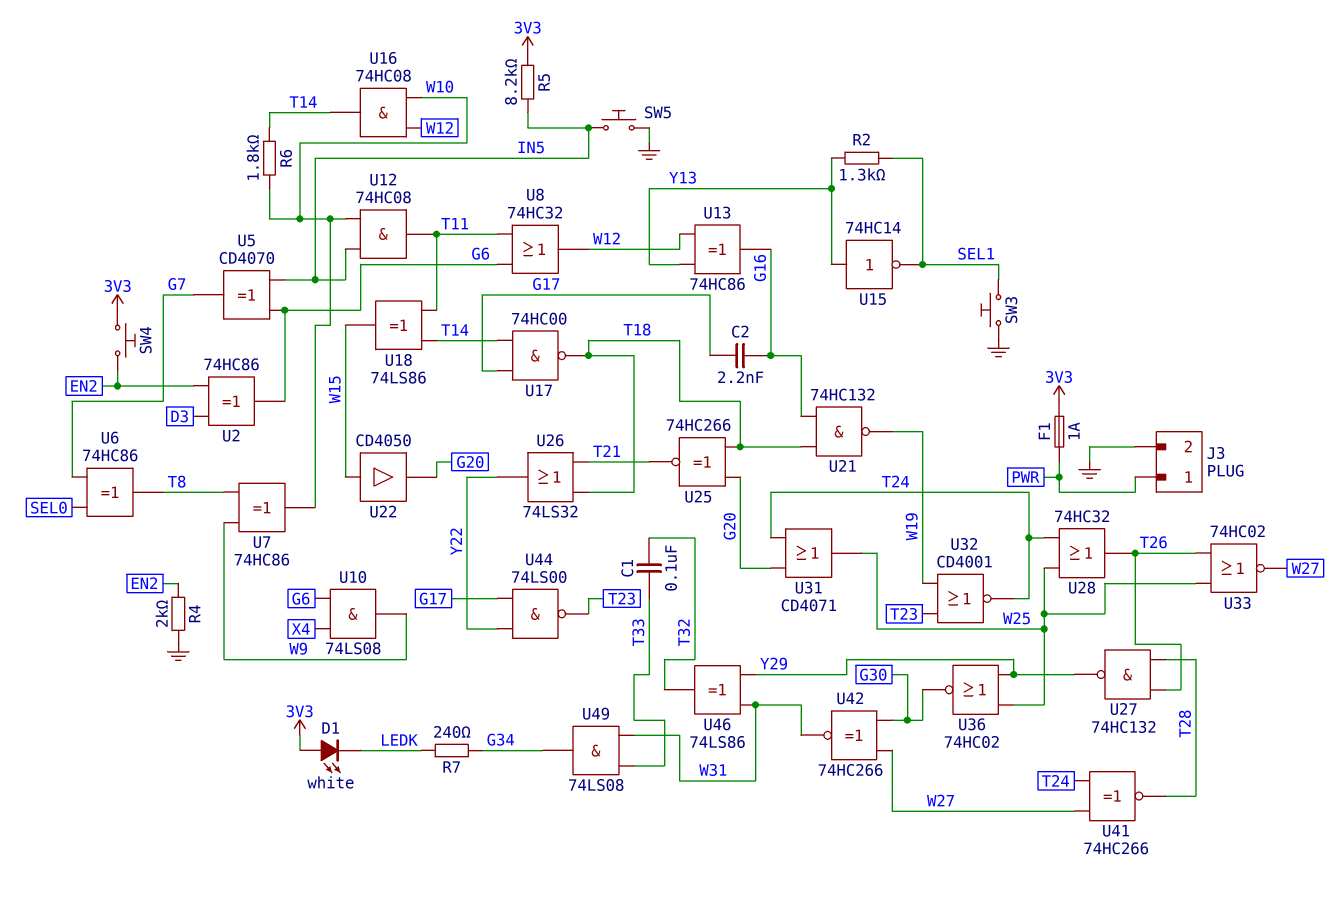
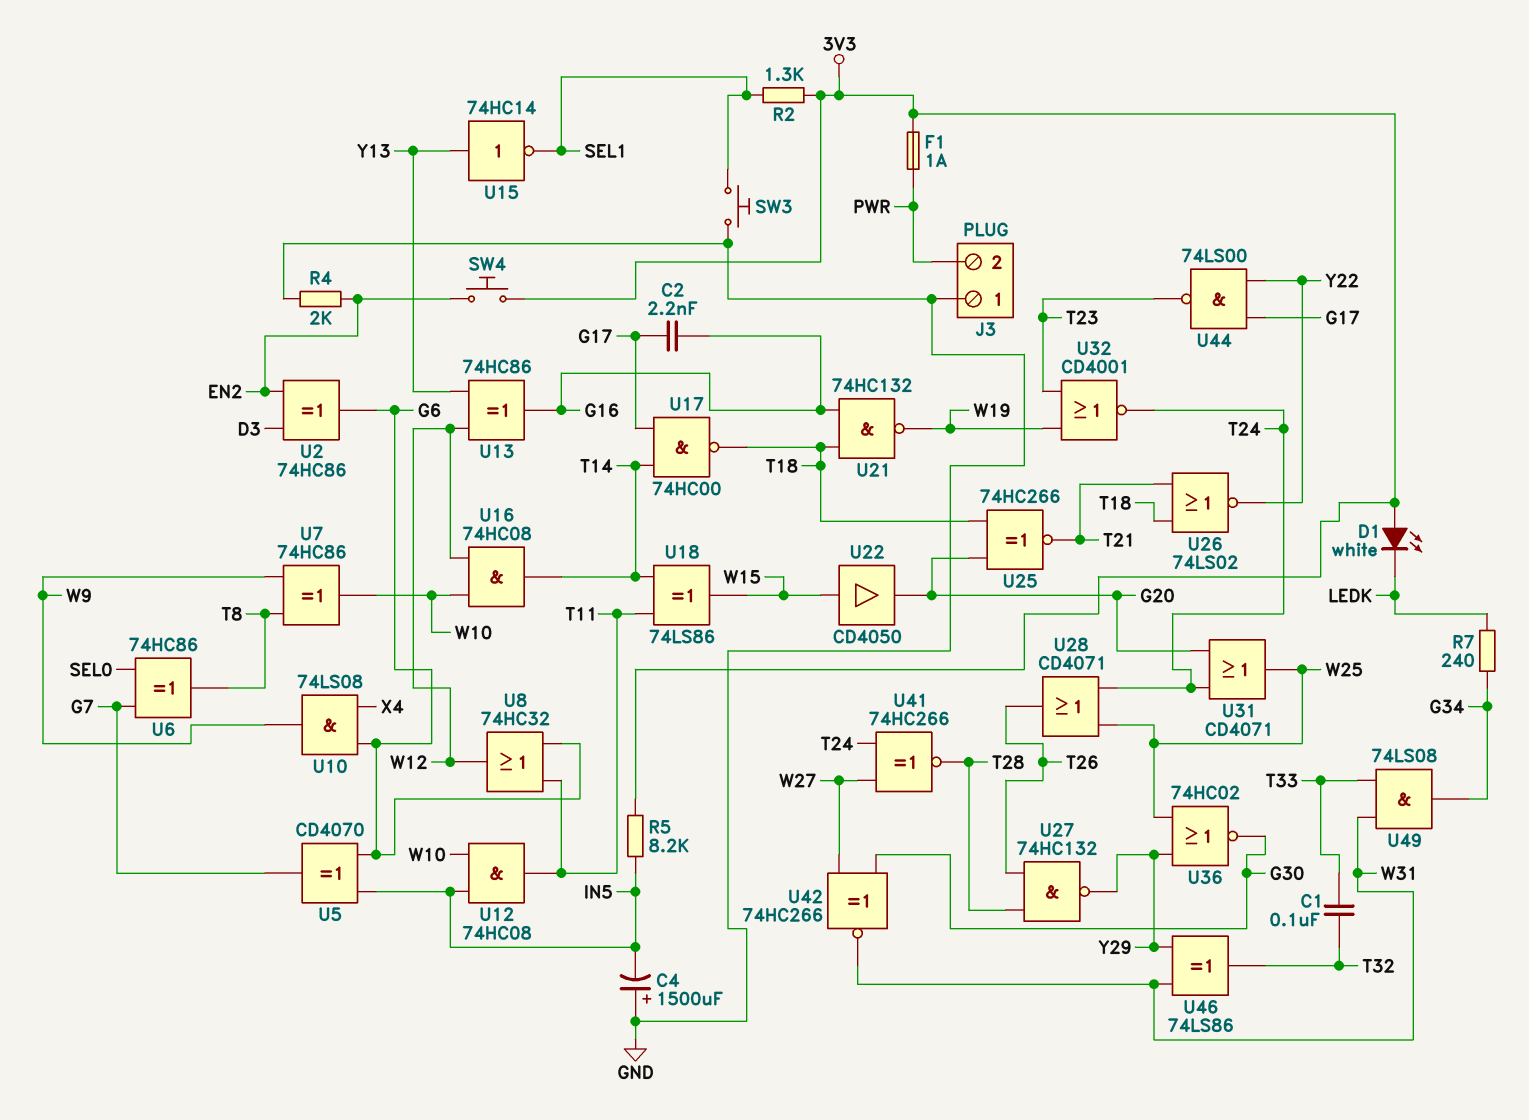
C4: none -> 1500uF (plus GND, minus IN5)
J3 pin 1: PWR -> GND
J3 pin 2: GND -> PWR
R2: 1.3k (SEL1, Y13) -> 1.3k (3V3, SEL1)
R6: 1.8k (T14, W10) -> none
SW5: button (GND, IN5) -> none
U26: OR 74LS32 (in T18, in T21, out Y22) -> NOR 74LS02 (in T18, in T21, out Y22)
U28: OR 74HC32 (in T24, in W25, out T26) -> OR CD4071 (in T24, in W25, out T26)
U33: NOR 74HC02 (in T26, in W25, out W27) -> none

